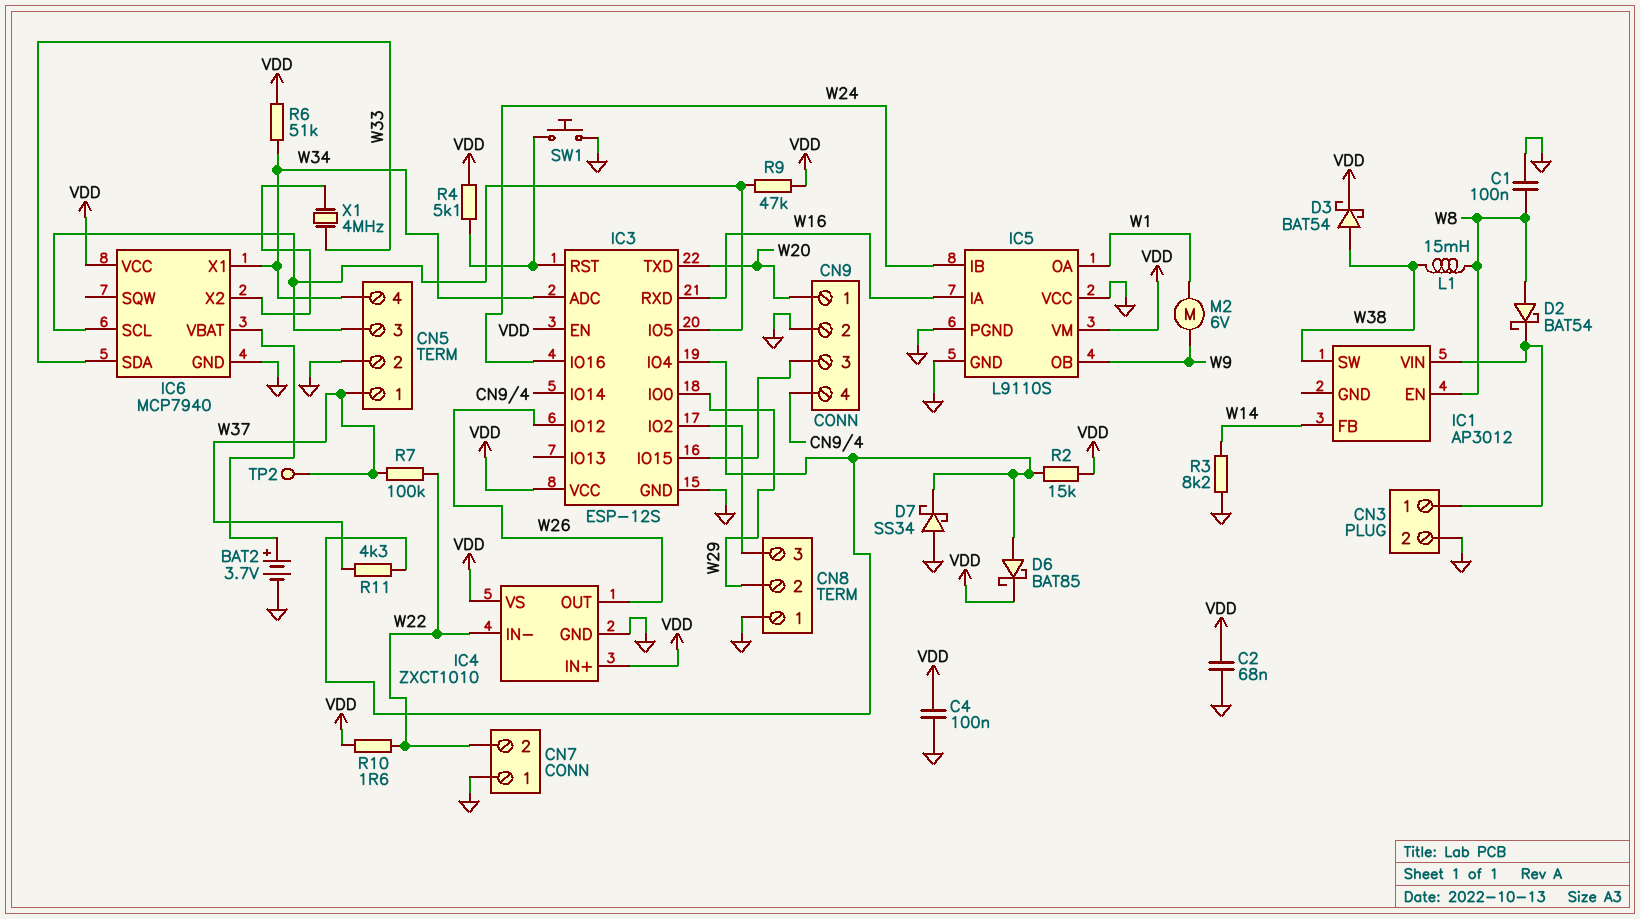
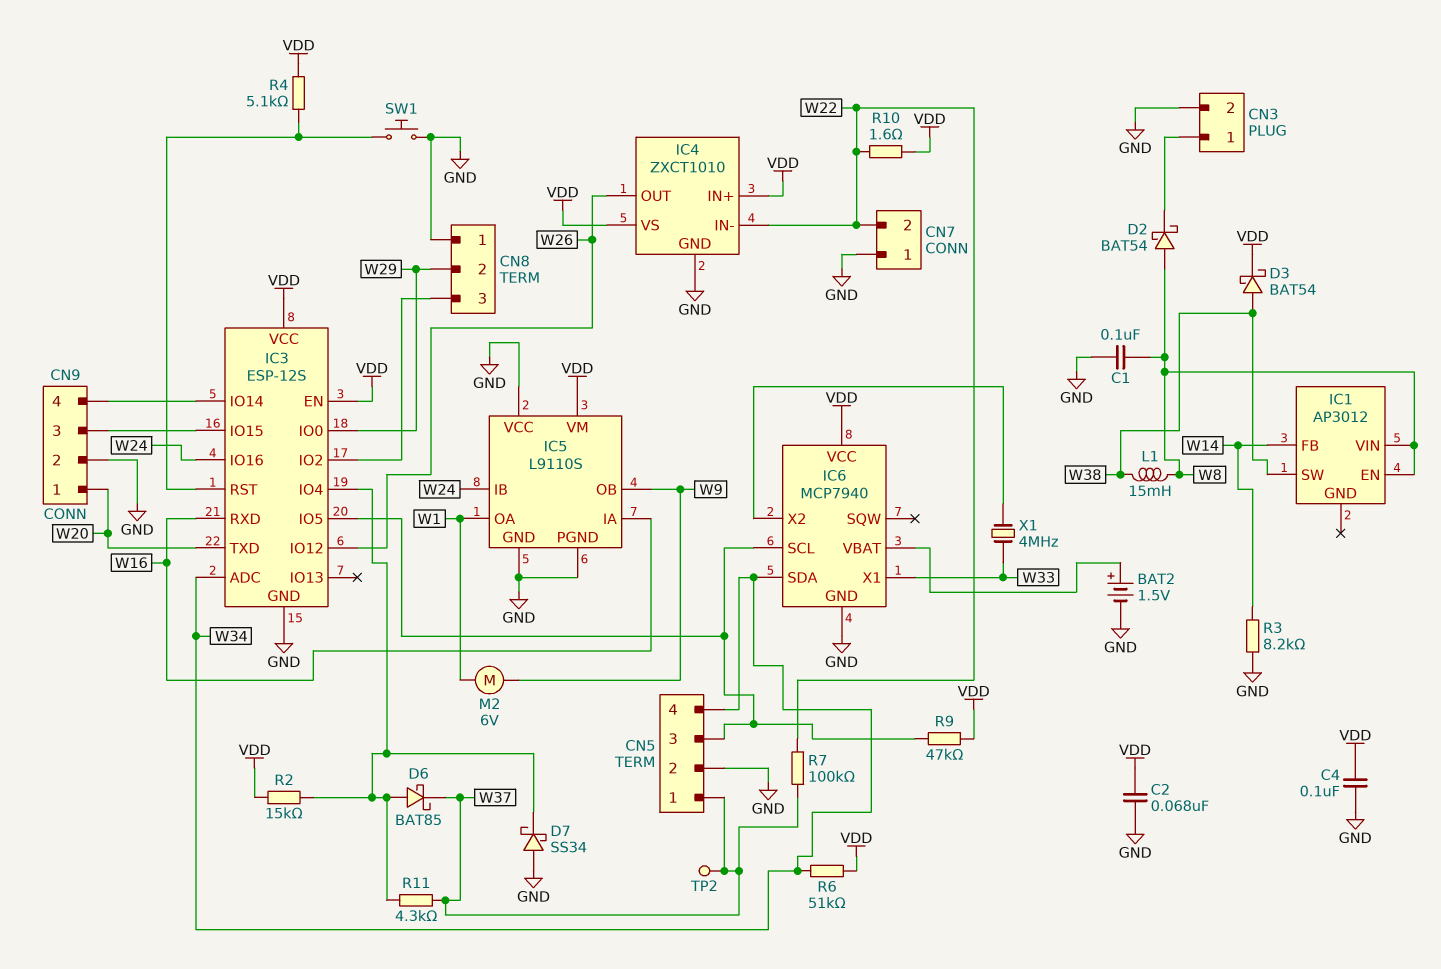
BAT2: 3.7V (plus IC6/VBAT, minus GND) -> 1.5V (plus IC6/VBAT, minus GND)
D6: schottky BAT85 (A IC3/IO4, K VDD) -> schottky BAT85 (A IC3/IO4, K W37)
IC1 pin VIN: CN3/1 -> W8
IC6 pin SDA: W33 -> W34
IC6 pin X1: W34 -> W33

